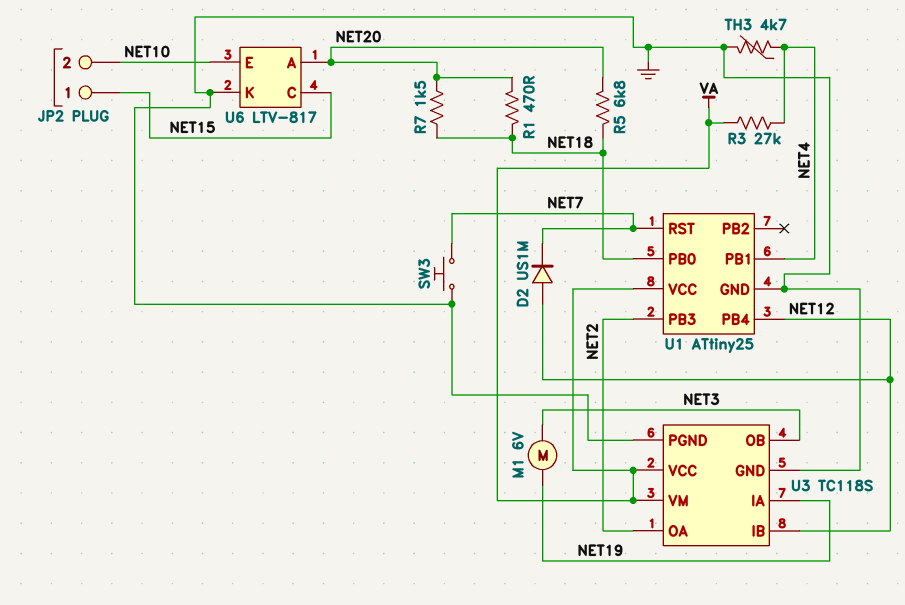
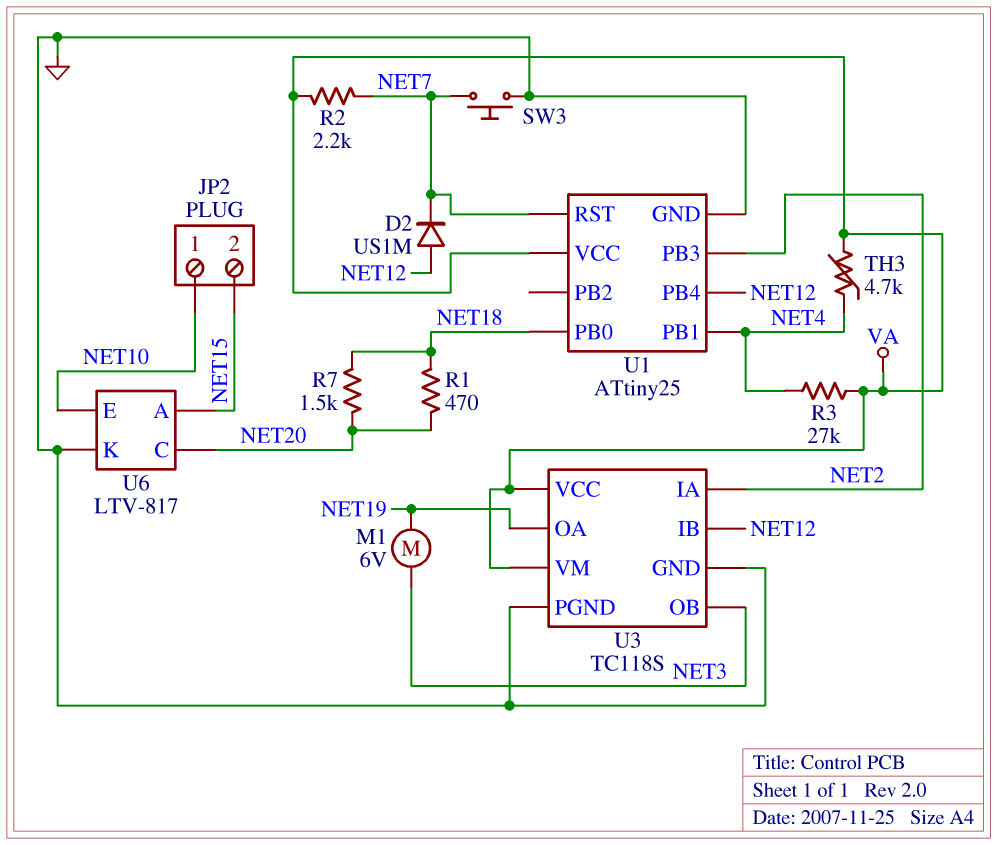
JP2 pin 1: NET15 -> NET10
JP2 pin 2: NET10 -> NET15
R2: none -> 2.2k (NET7, VA)
R5: 6.8k (NET18, NET20) -> none
TH3: 4.7k (GND, NET4) -> 4.7k (NET4, VA)
U3 pin IA: NET19 -> NET2
U3 pin OA: NET2 -> NET19
U6 pin A: NET20 -> NET15
U6 pin C: NET15 -> NET20

